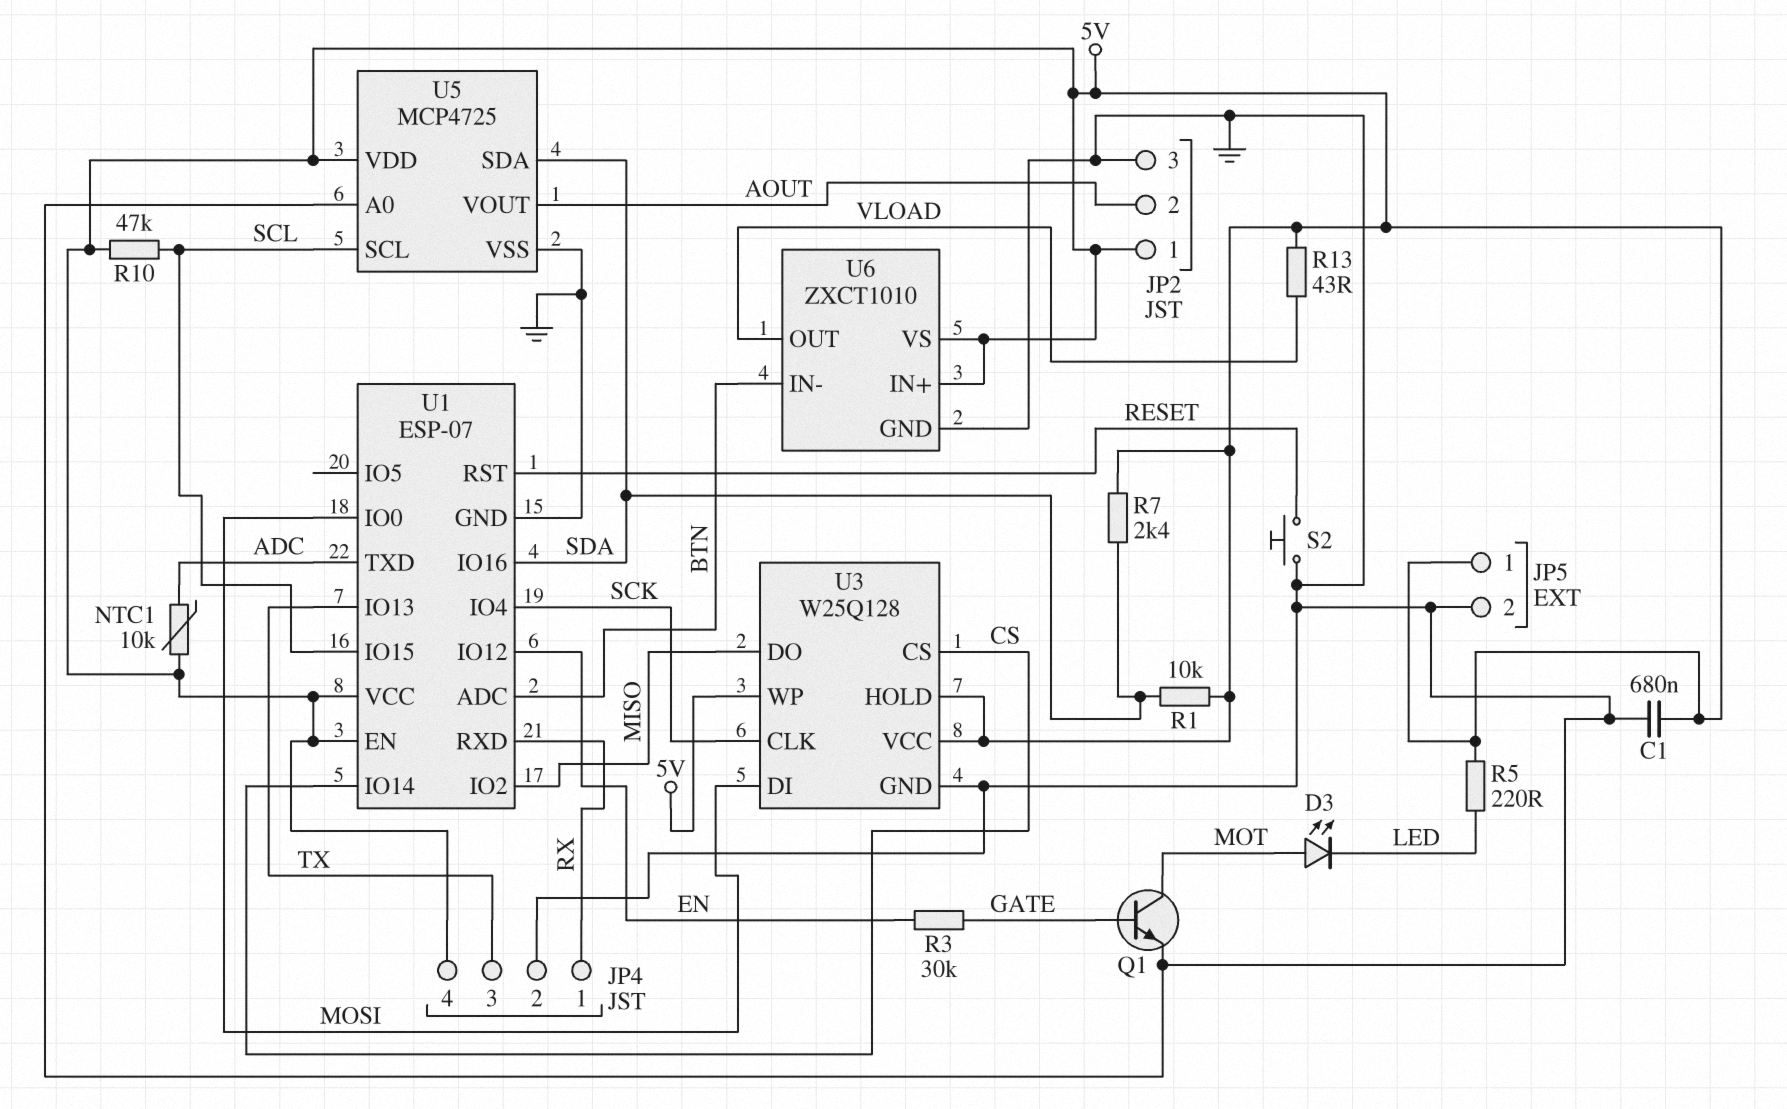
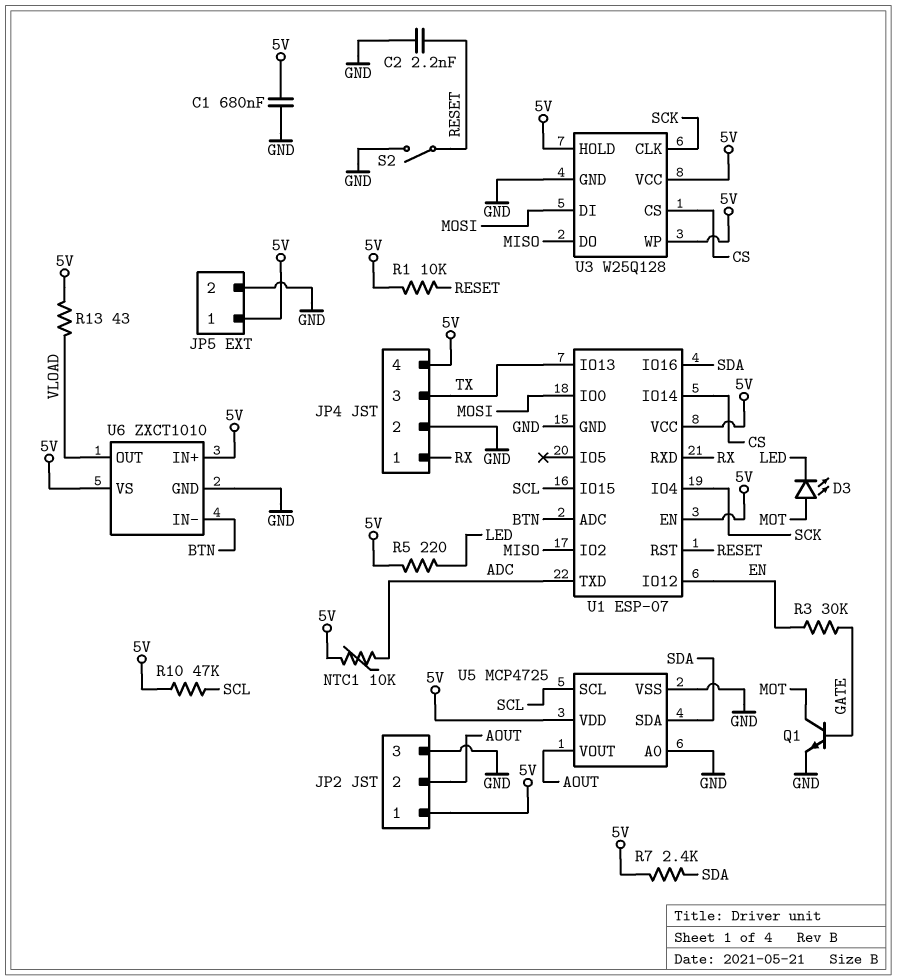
C2: none -> 2.2nF (GND, RESET)
R1: 10k (5V, SDA) -> 10k (5V, RESET)
S2: button (GND, RESET) -> switch (GND, RESET)

